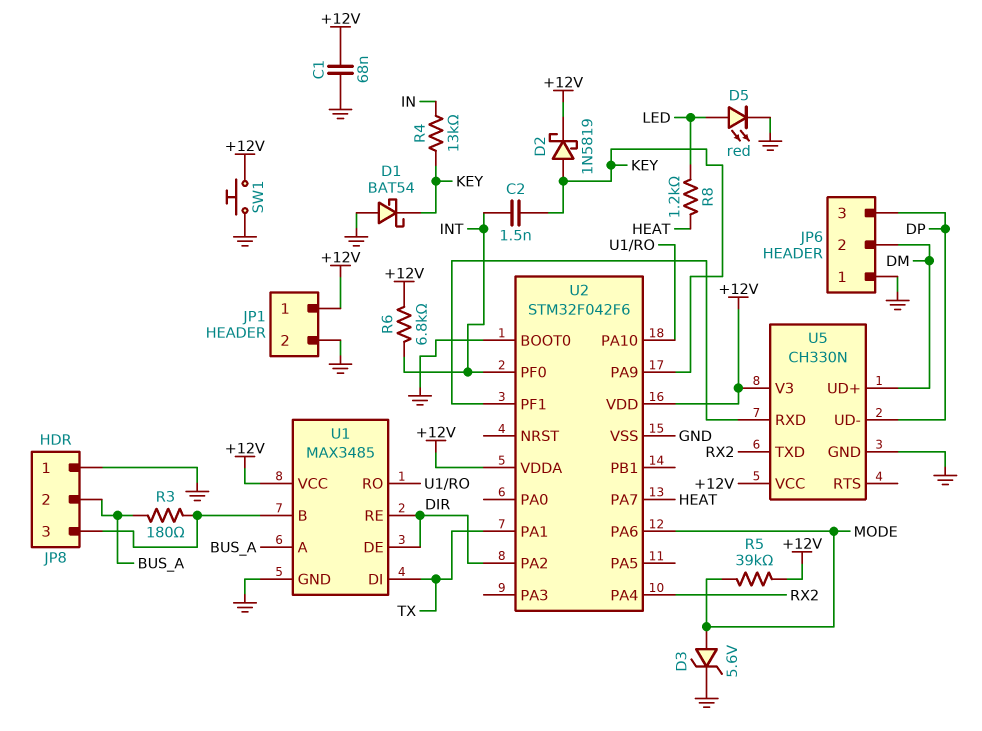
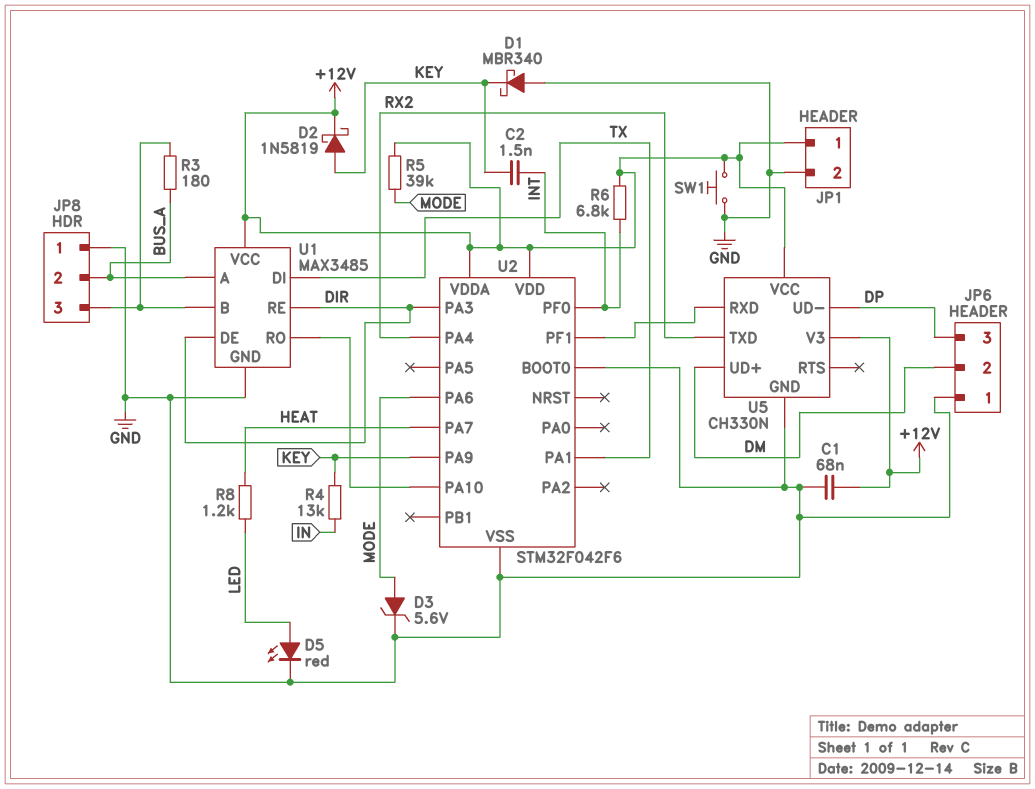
D1: schottky BAT54 (A GND, K KEY) -> schottky MBR340 (A GND, K KEY)
U2 pin PA2: DIR -> none
U2 pin PA3: none -> DIR

